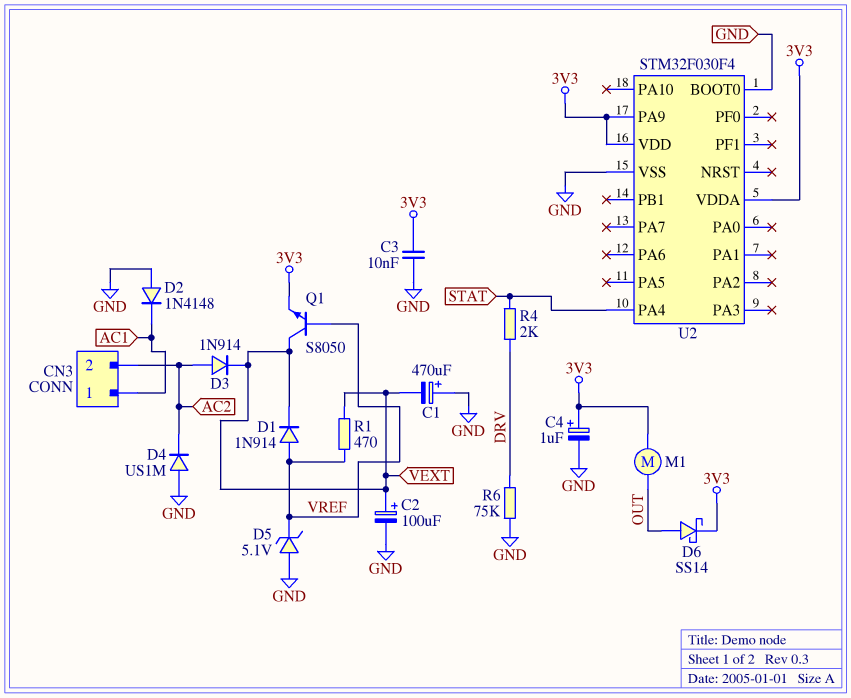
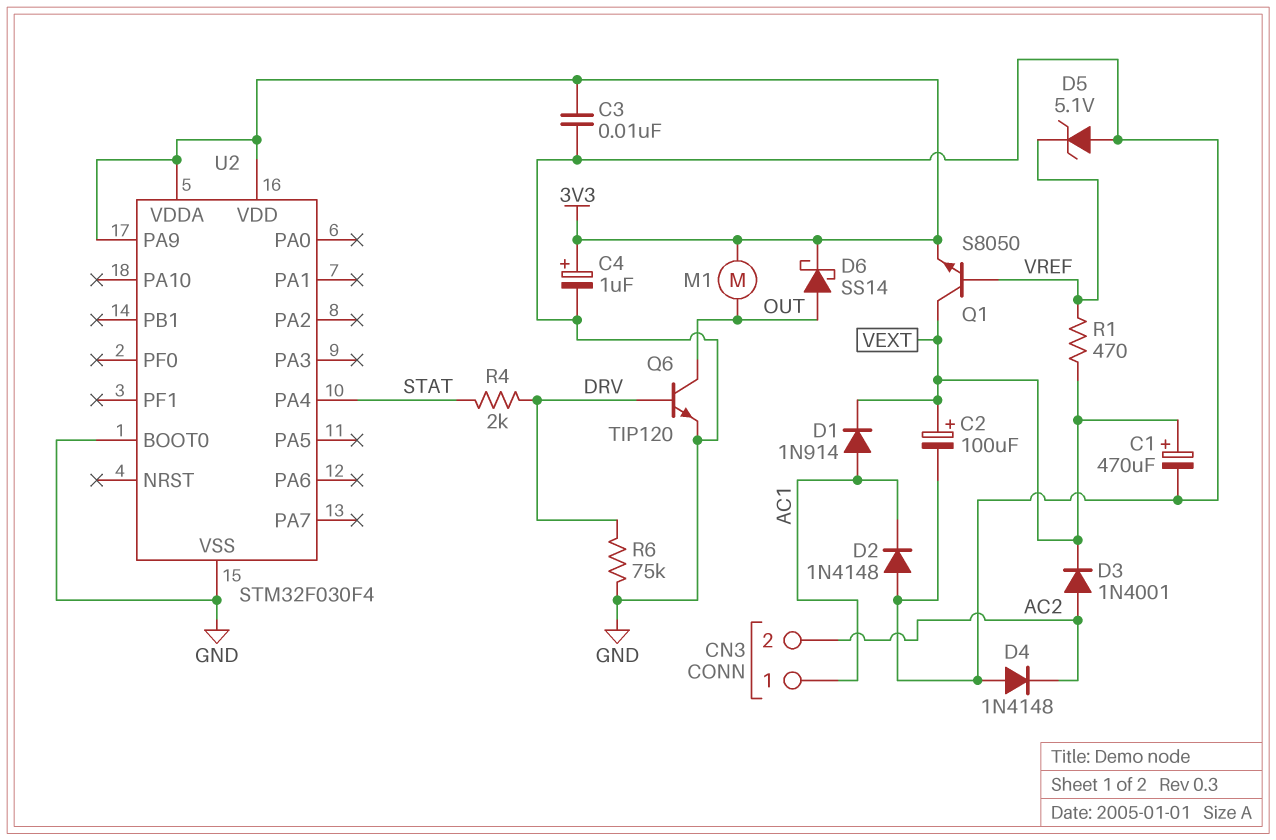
C1: 470uF (plus GND, minus VEXT) -> 470uF (plus VEXT, minus GND)
D1: diode 1N914 (A VREF, K VEXT) -> diode 1N914 (A AC1, K VEXT)
D3: diode 1N914 (A AC2, K VEXT) -> diode 1N4001 (A AC2, K VEXT)
D4: diode US1M (A GND, K AC2) -> diode 1N4148 (A GND, K AC2)
Q6: none -> NPN TIP120 (B DRV, C OUT, E GND)

